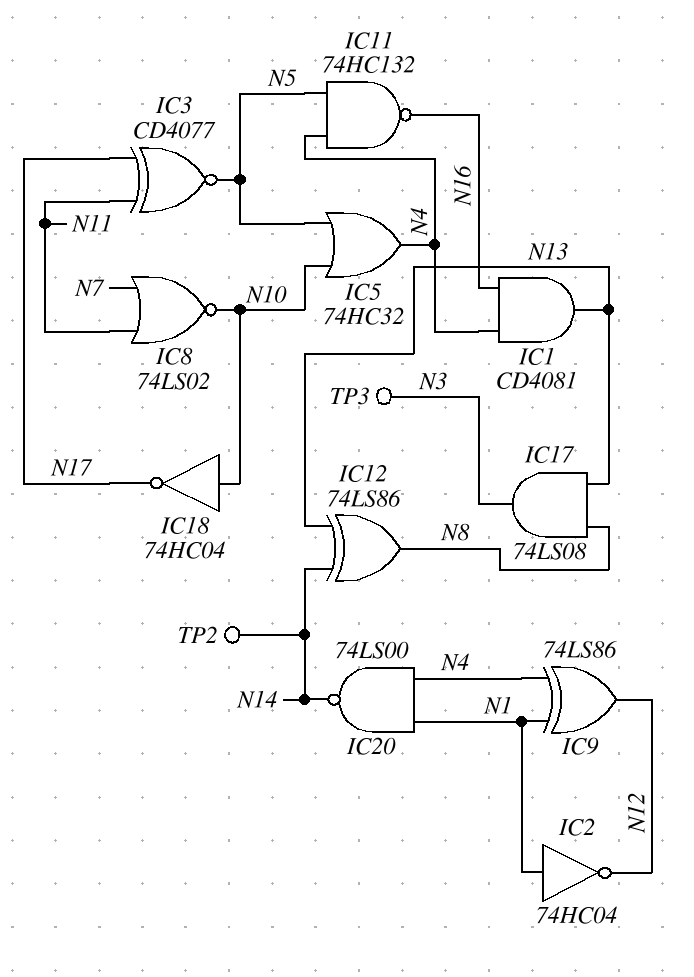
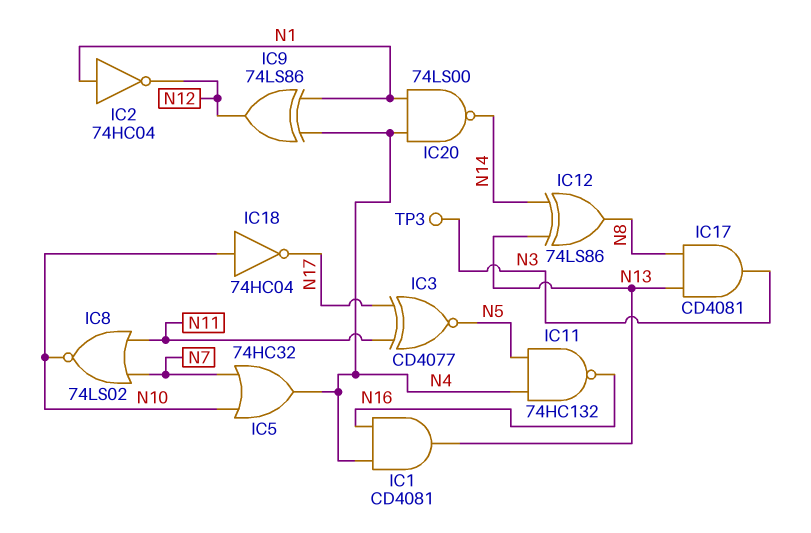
IC5: OR 74HC32 (in N5, in N10, out N4) -> OR 74HC32 (in N7, in N10, out N4)
IC17: AND 74LS08 (in N8, in N13, out N3) -> AND CD4081 (in N8, in N13, out N3)
TP2: test point (N14) -> none

